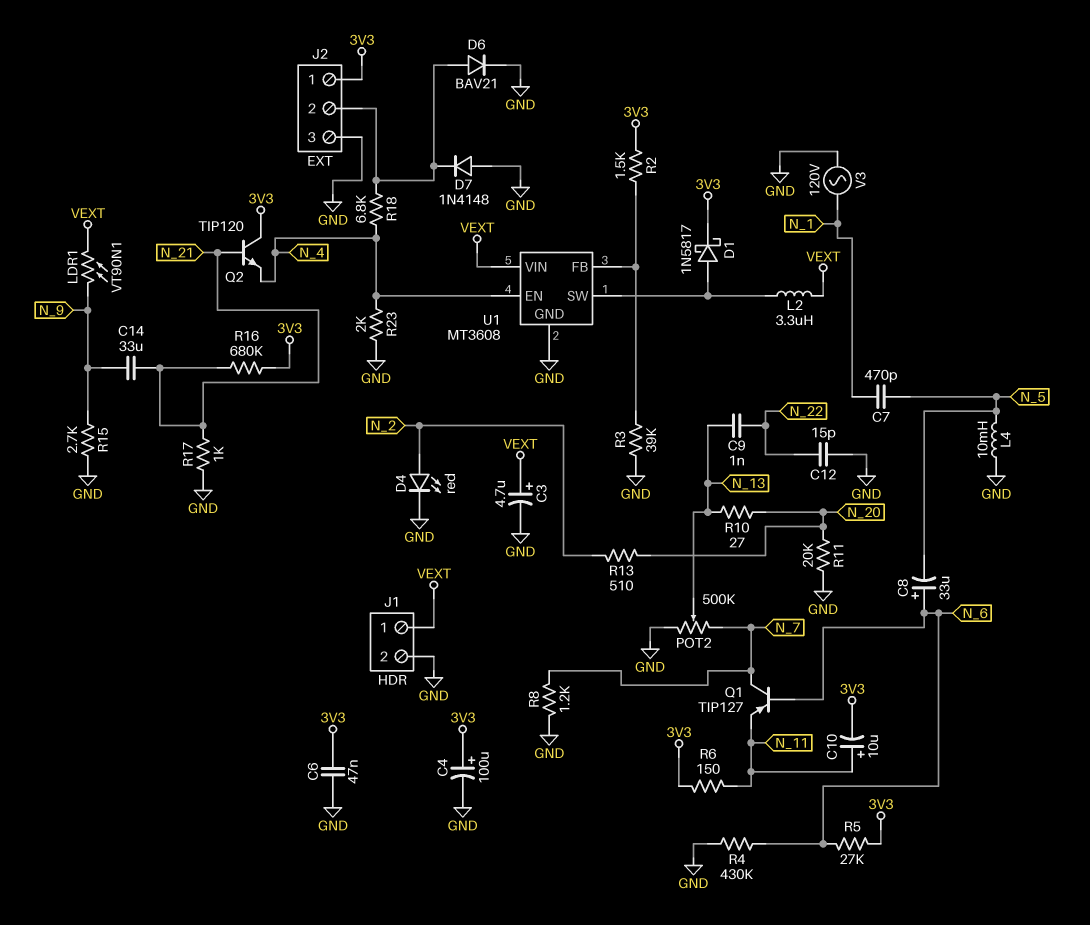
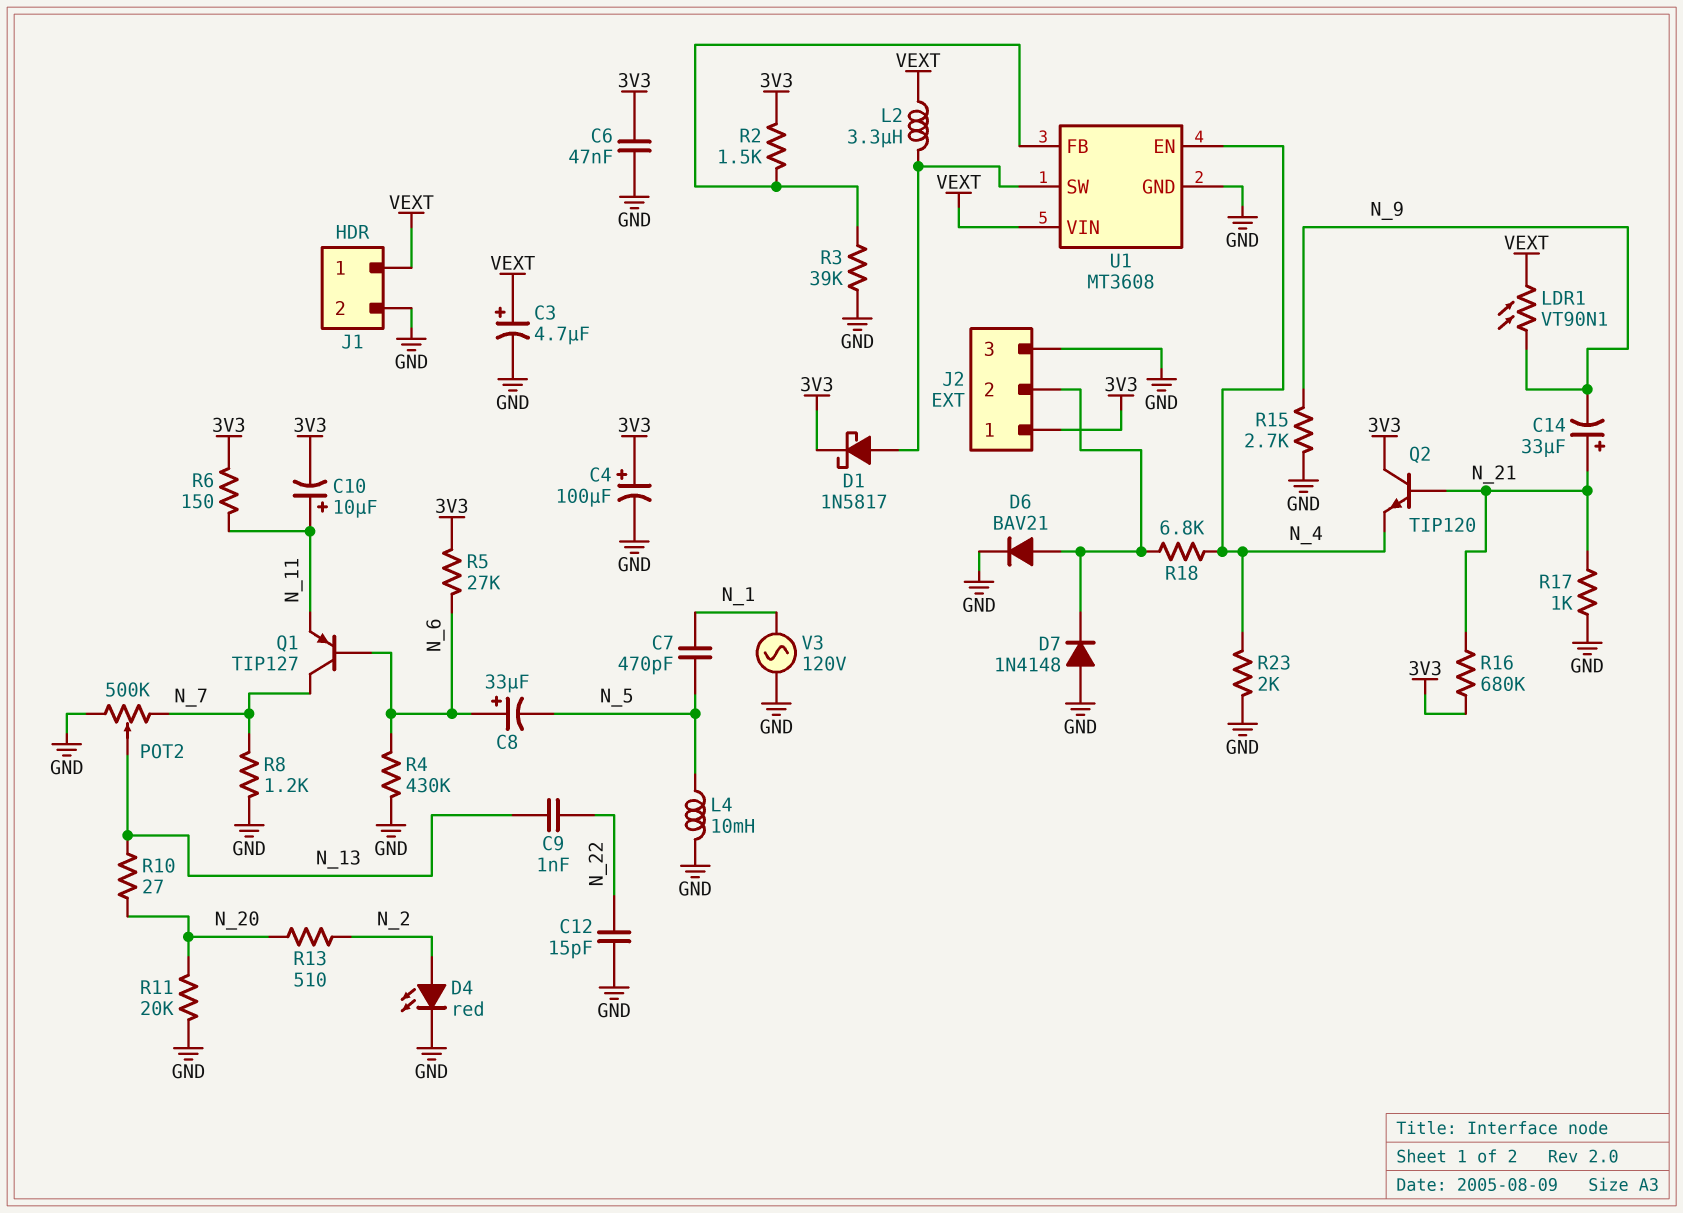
C14: 33uF (N_9, N_21) -> 33uF (plus N_21, minus N_9)

